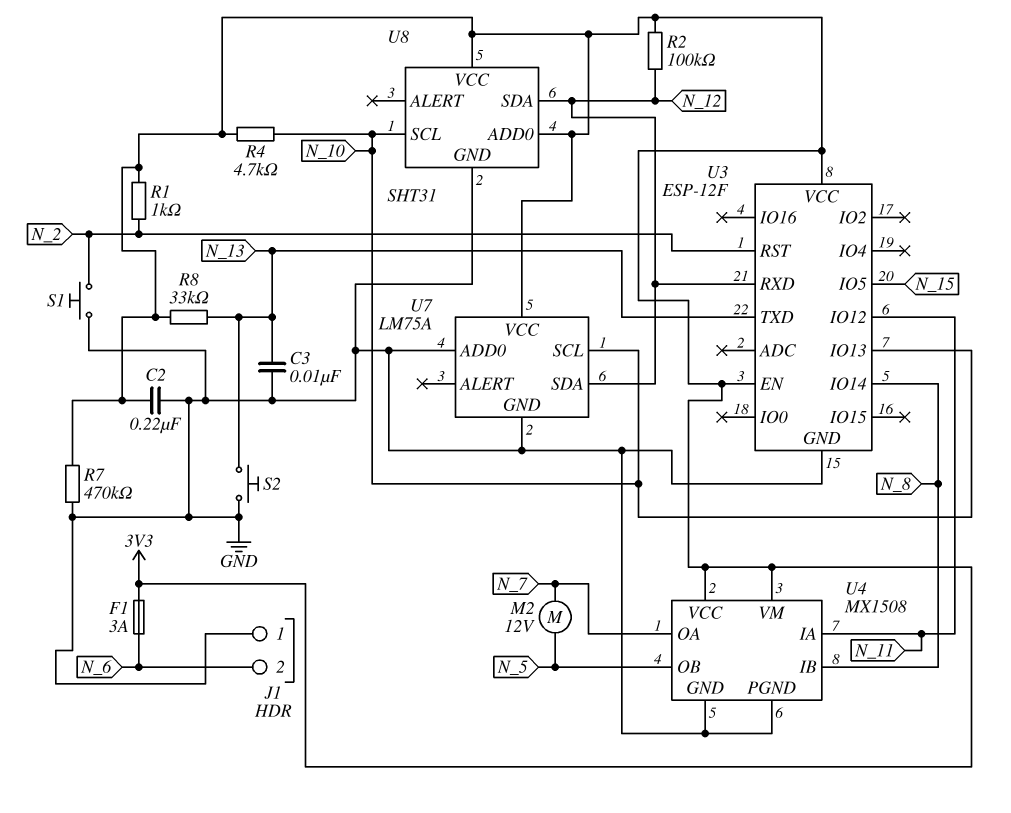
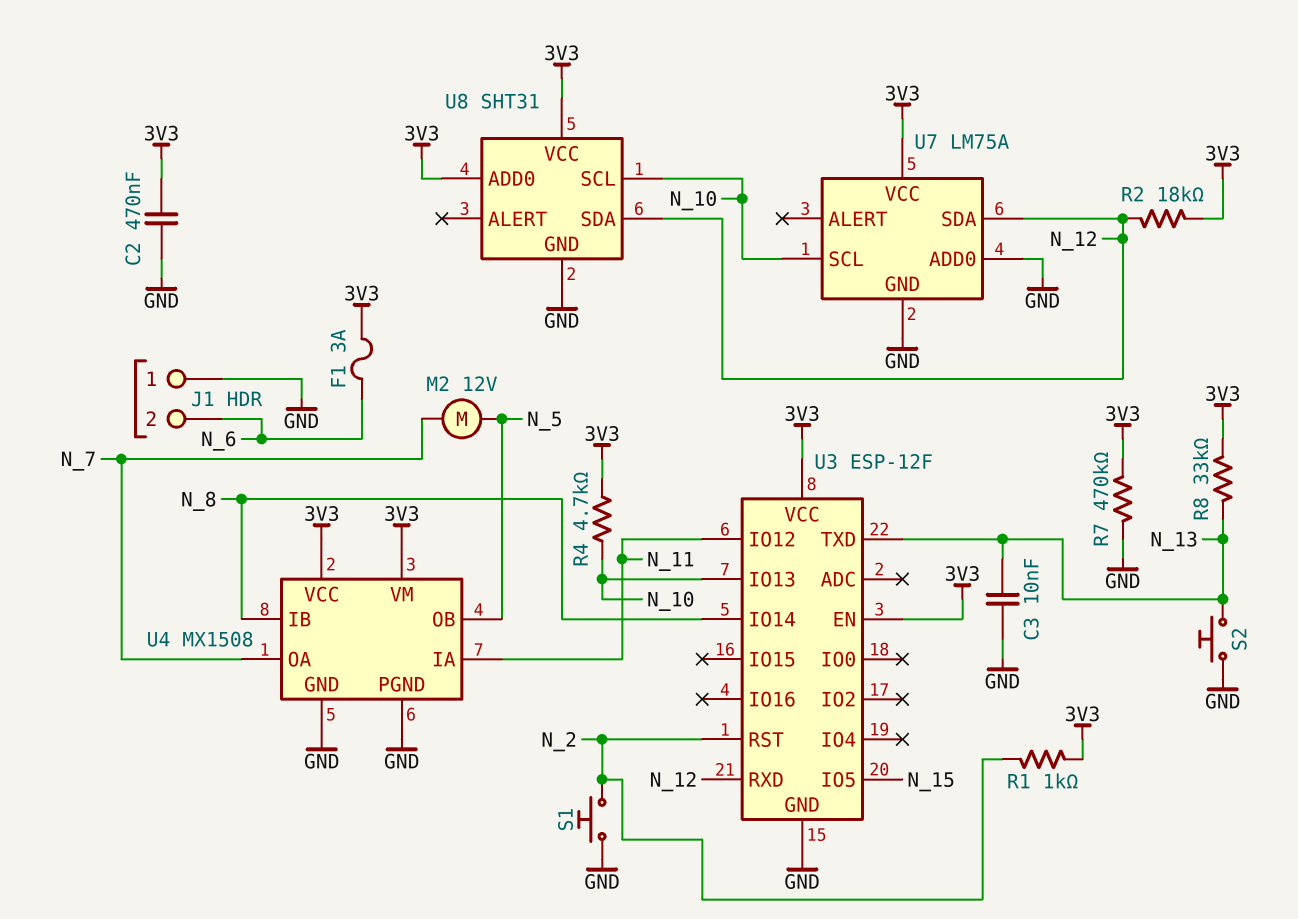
C2: 220nF (3V3, GND) -> 470nF (3V3, GND)
R2: 100k (3V3, N_12) -> 18k (3V3, N_12)

